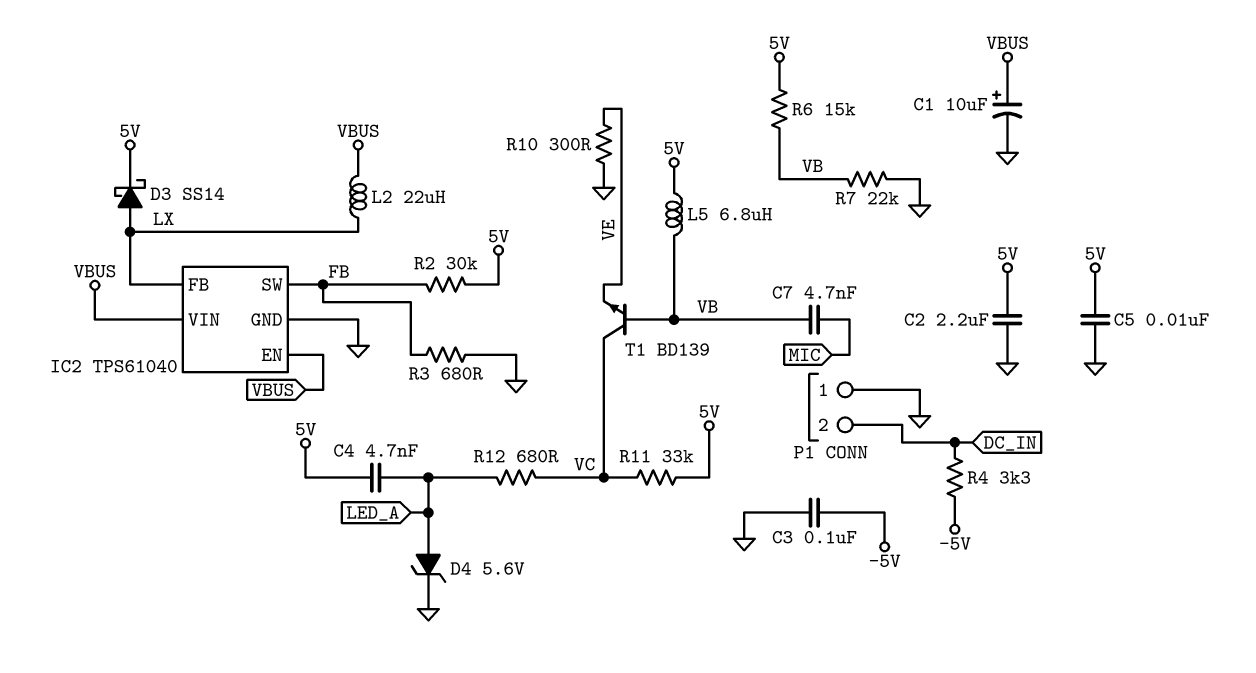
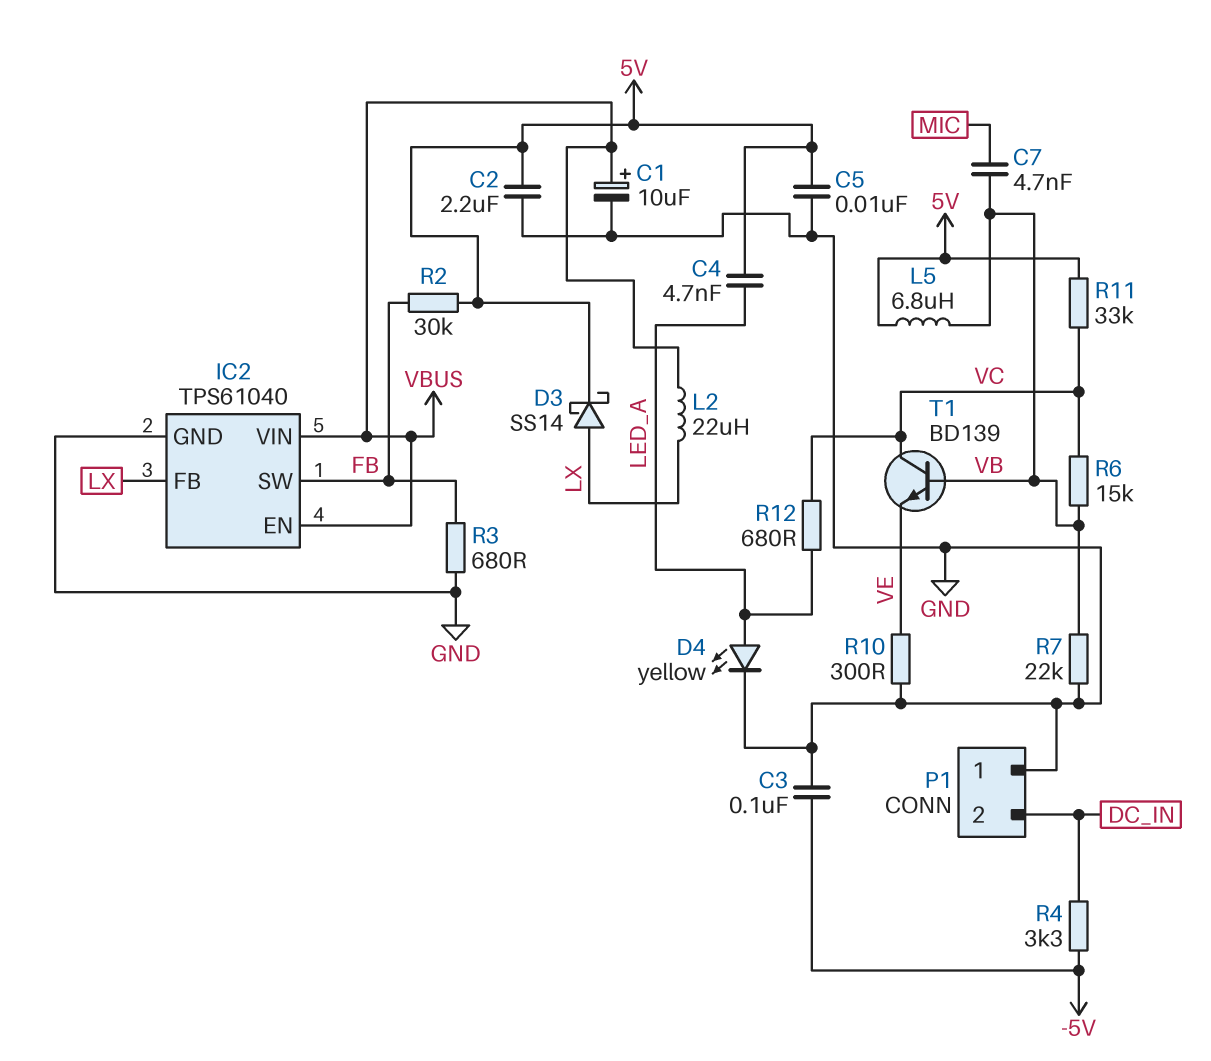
D4: zener 5.6V (A LED_A, K GND) -> LED yellow (A LED_A, K GND)
R6: 15k (5V, VB) -> 15k (VB, VC)

